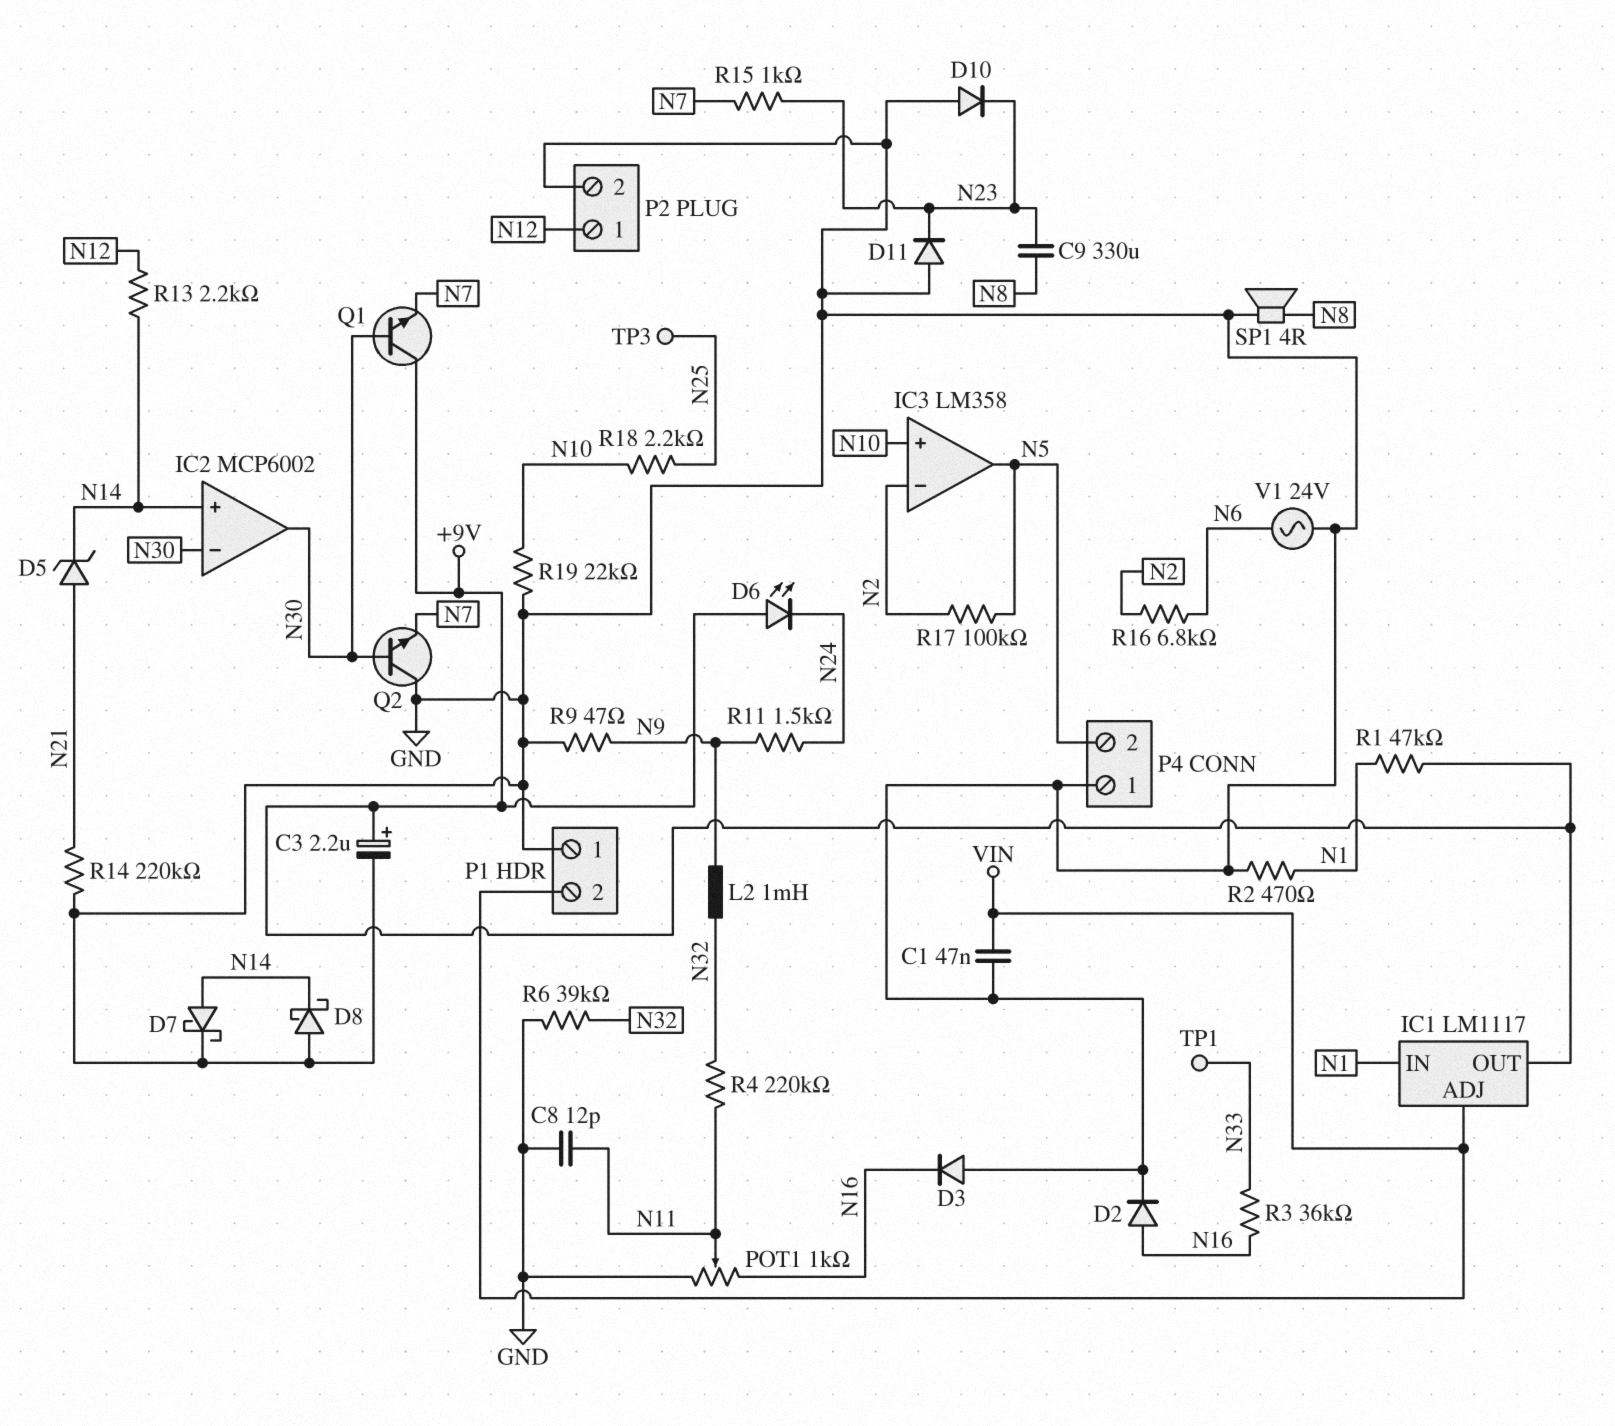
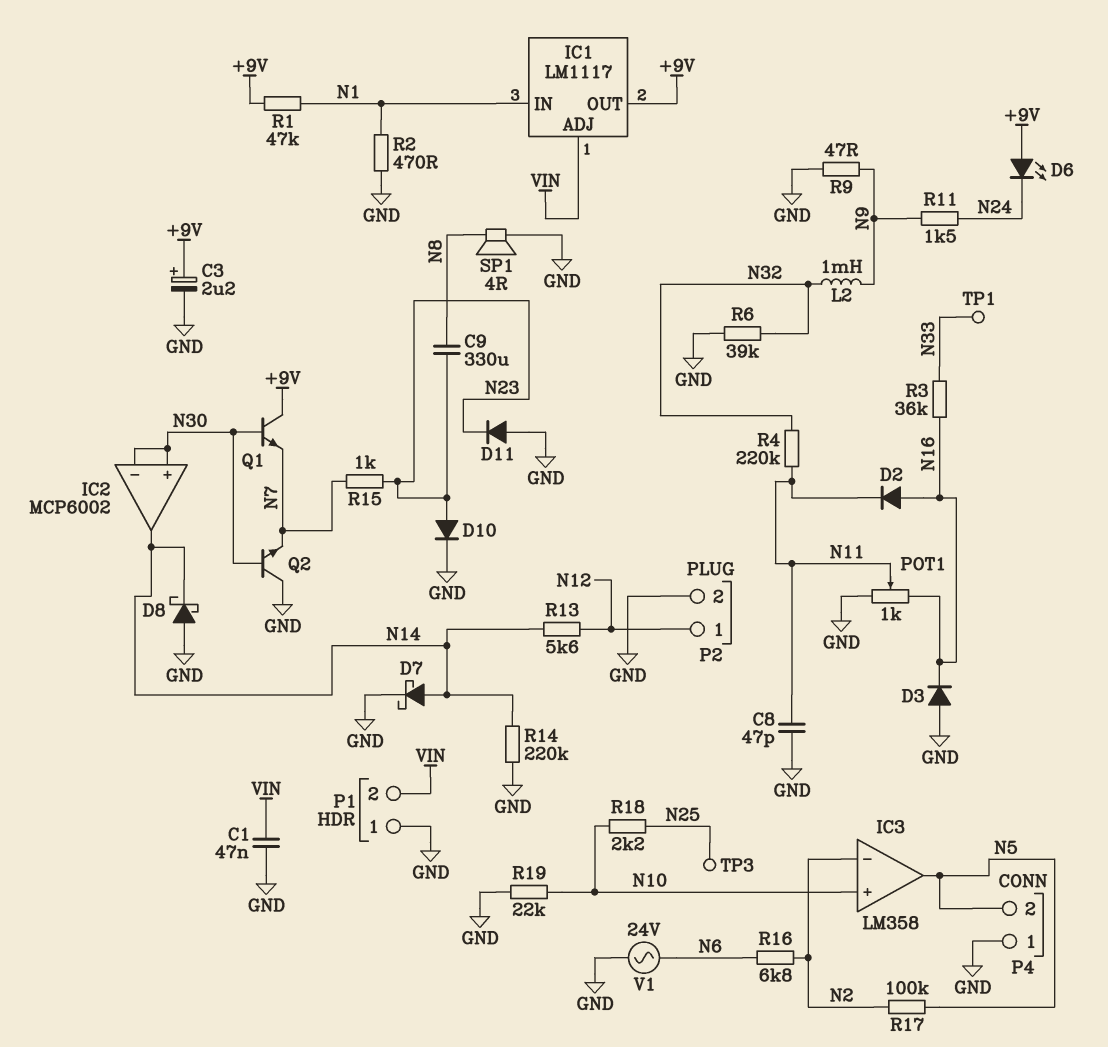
C8: 12pF (GND, N11) -> 47pF (GND, N11)
D2: diode (A N16, K GND) -> diode (A N16, K N11)
D5: zener (A N21, K N14) -> none
D10: diode (A GND, K N23) -> diode (A N23, K GND)
IC2 pin in+: N14 -> N30
IC2 pin out: N30 -> N14
R13: 2.2k (N12, N14) -> 5.6k (N12, N14)
R14: 220k (GND, N21) -> 220k (GND, N14)

